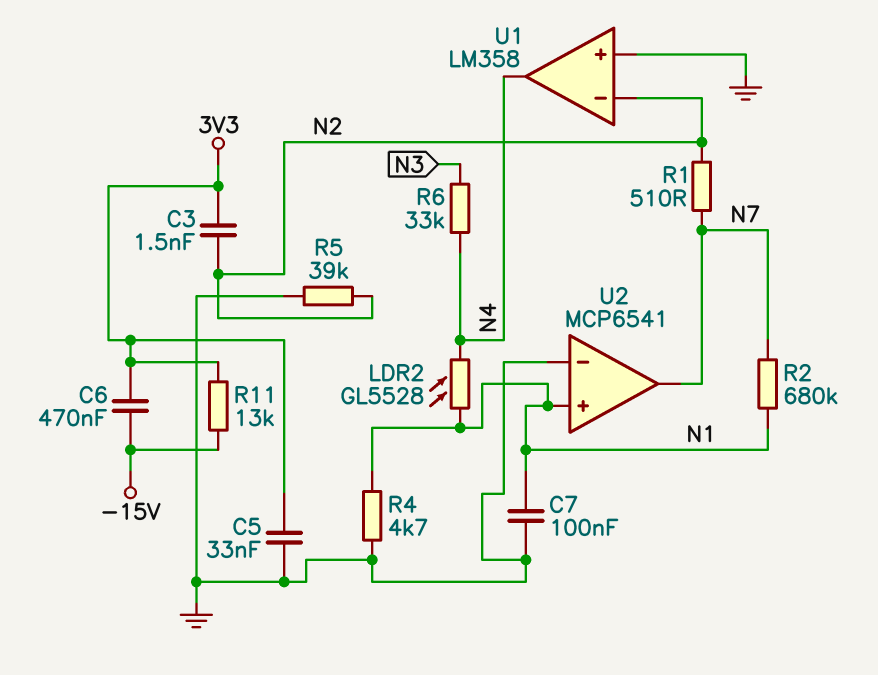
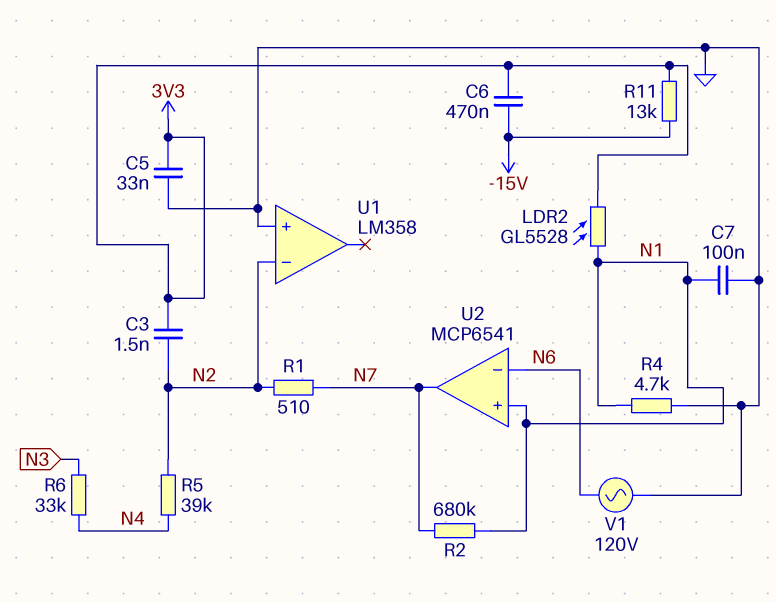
LDR2: GL5528 (N1, N4) -> GL5528 (3V3, N1)
R5: 39k (GND, N2) -> 39k (N2, N4)
U1 pin out: N4 -> none
U2 pin in-: GND -> N6
V1: none -> AC 120V (GND, N6)

